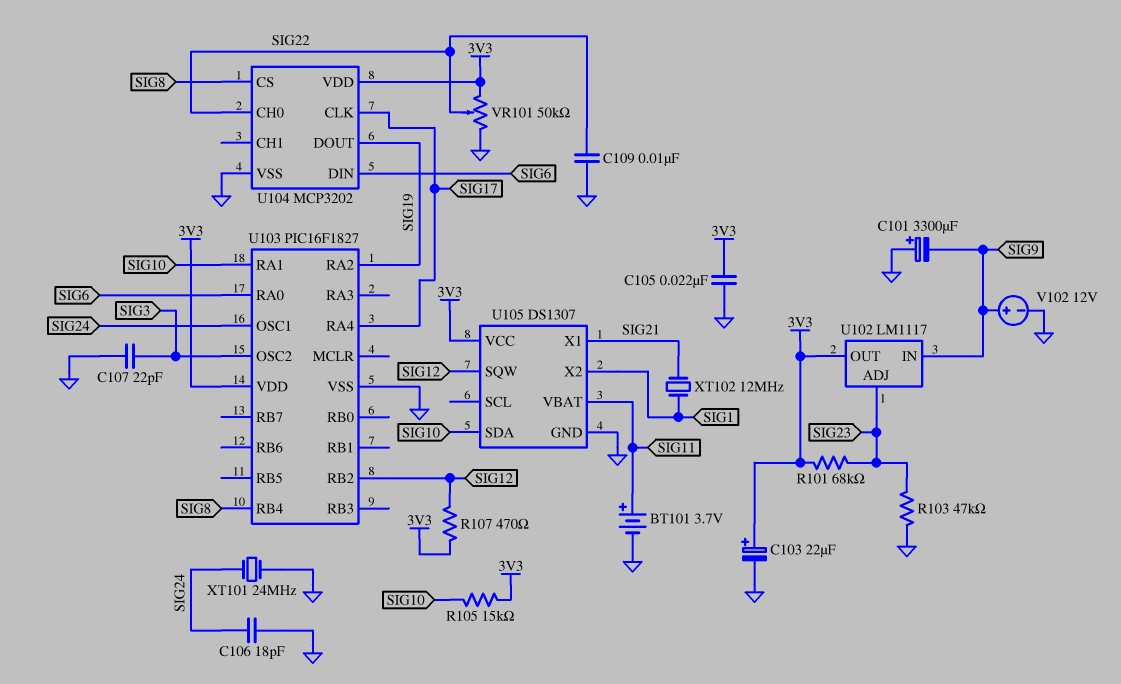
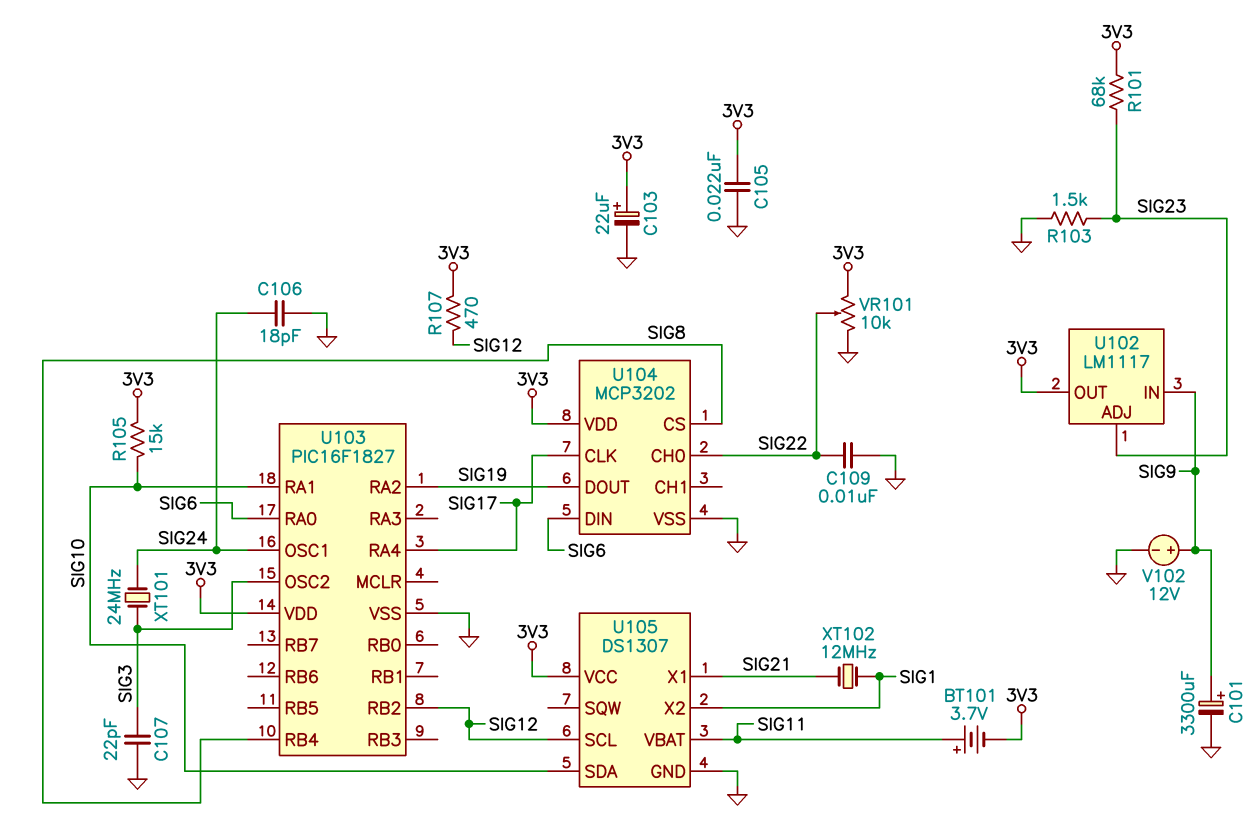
BT101: 3.7V (plus SIG11, minus GND) -> 3.7V (plus SIG11, minus 3V3)
C101: 3300uF (plus GND, minus SIG9) -> 3300uF (plus SIG9, minus GND)
R103: 47k (GND, SIG23) -> 1.5k (GND, SIG23)
U105 pin SCL: none -> SIG12
U105 pin SQW: SIG12 -> none
VR101: 50k (3V3, GND, wiper SIG22) -> 10k (3V3, GND, wiper SIG22)
XT101: 24MHz (GND, SIG24) -> 24MHz (SIG3, SIG24)

